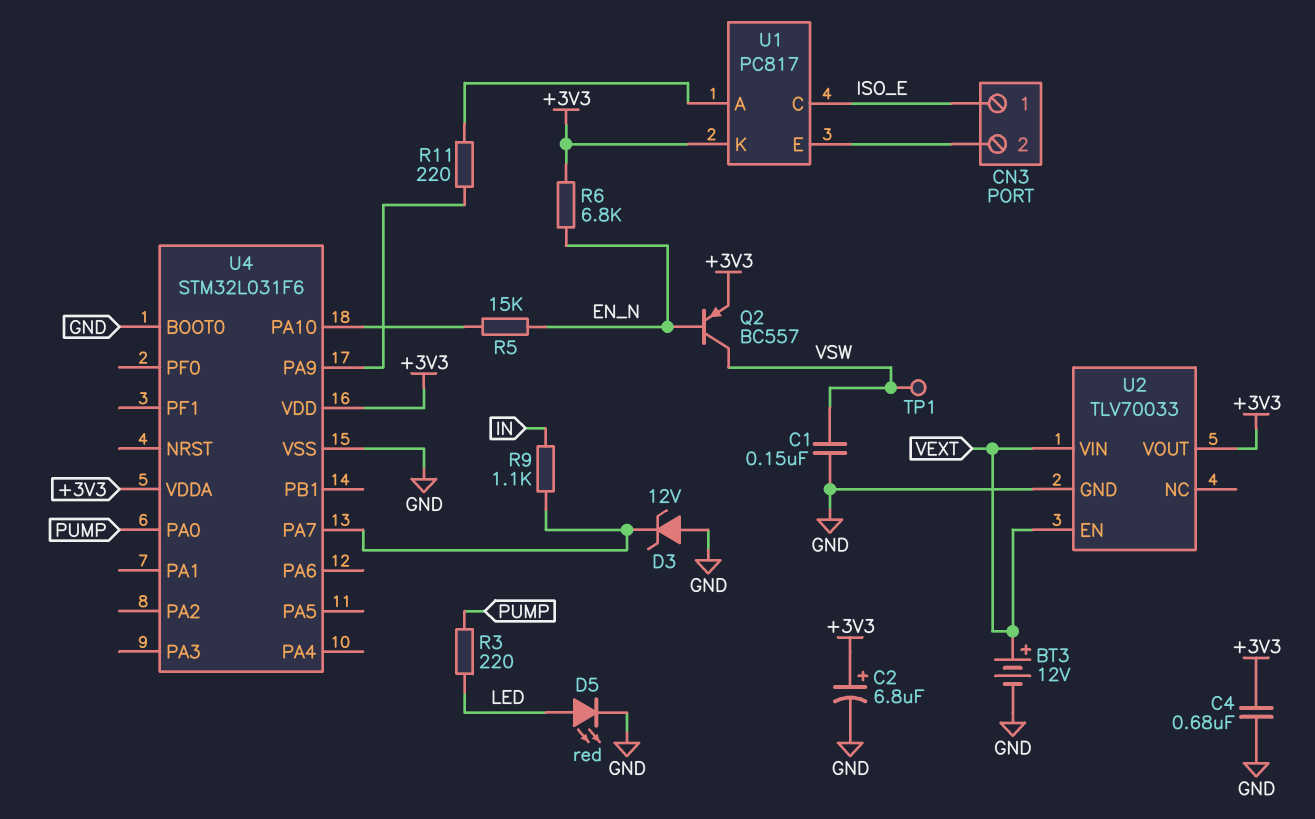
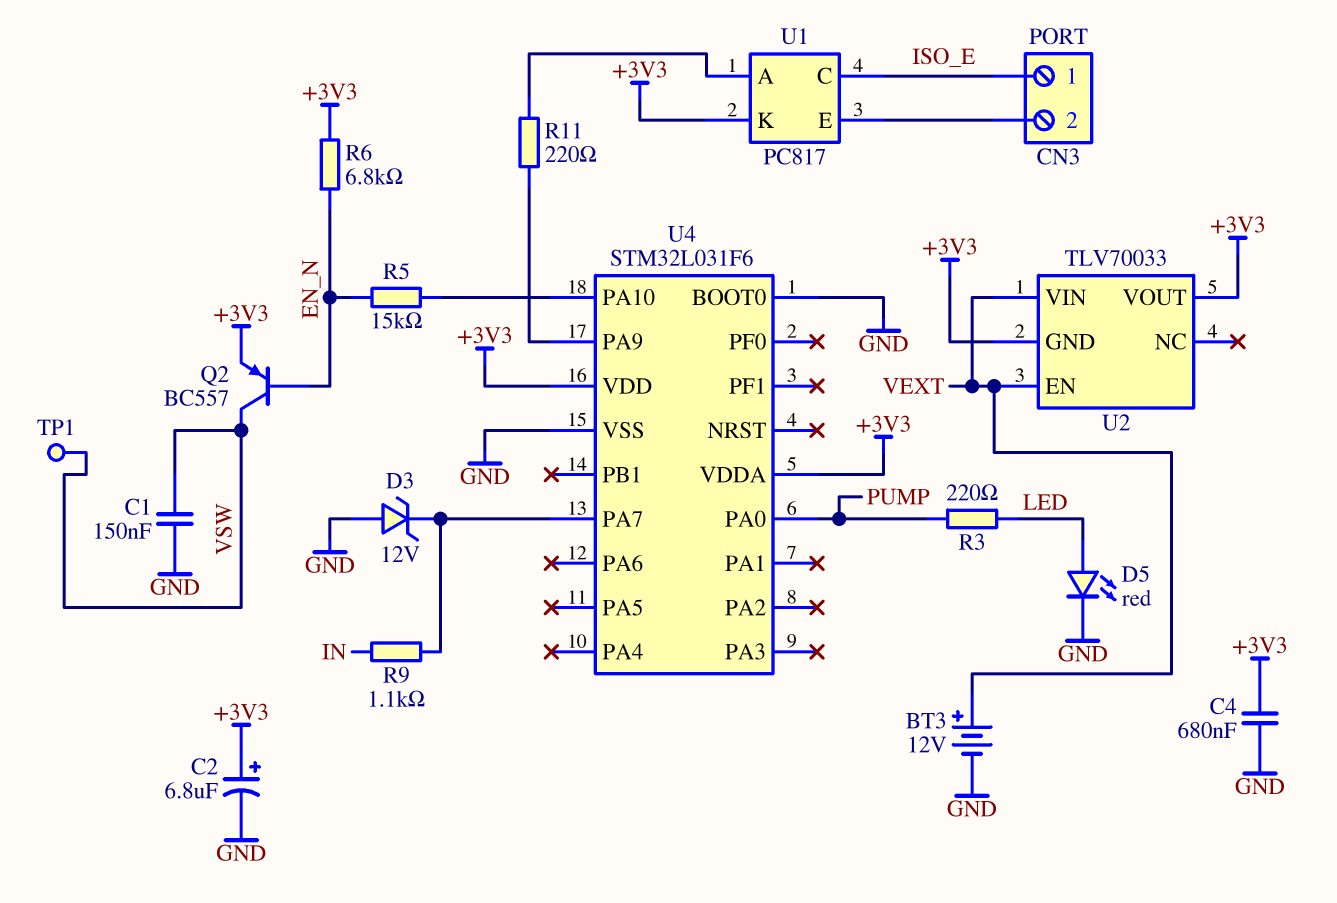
U2 pin GND: GND -> +3V3

